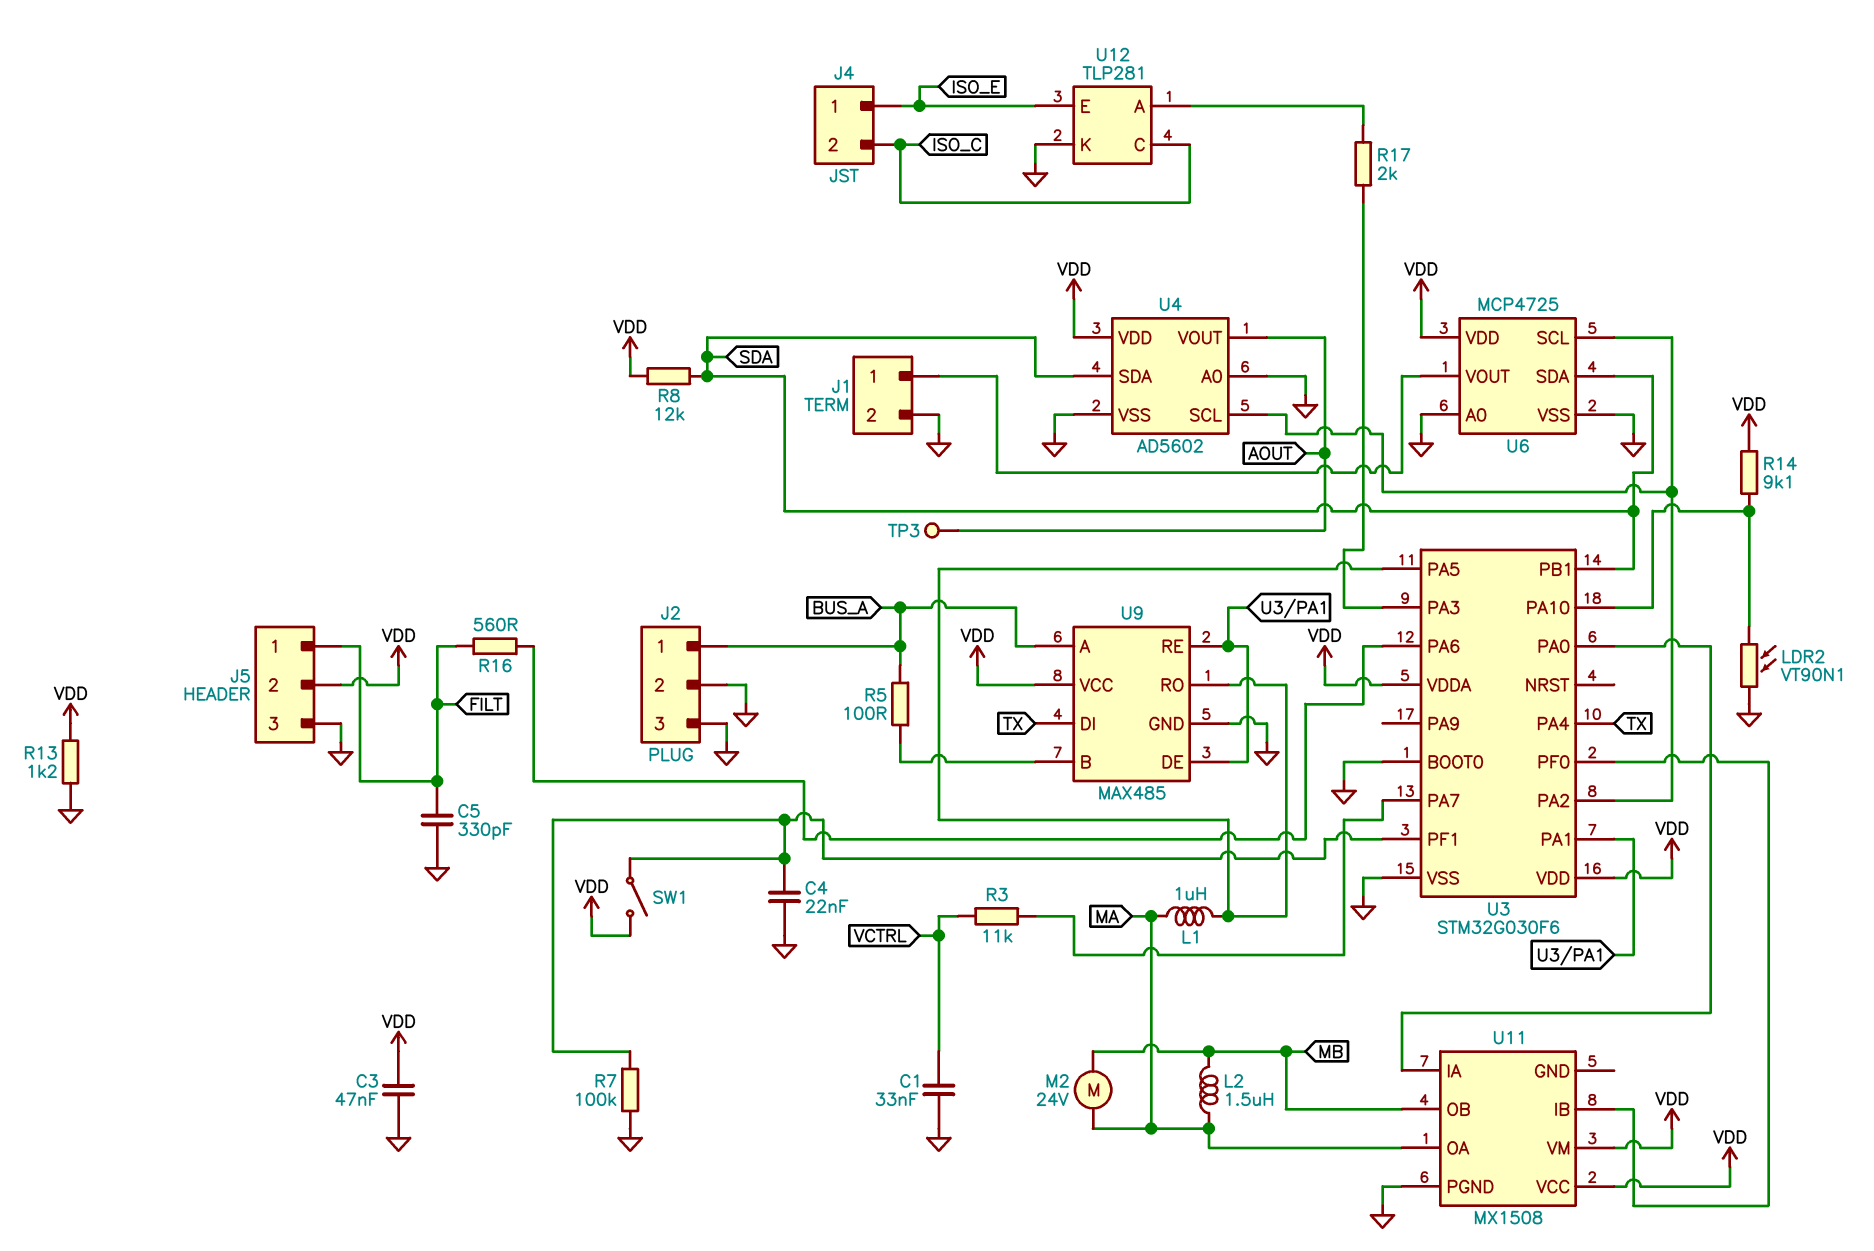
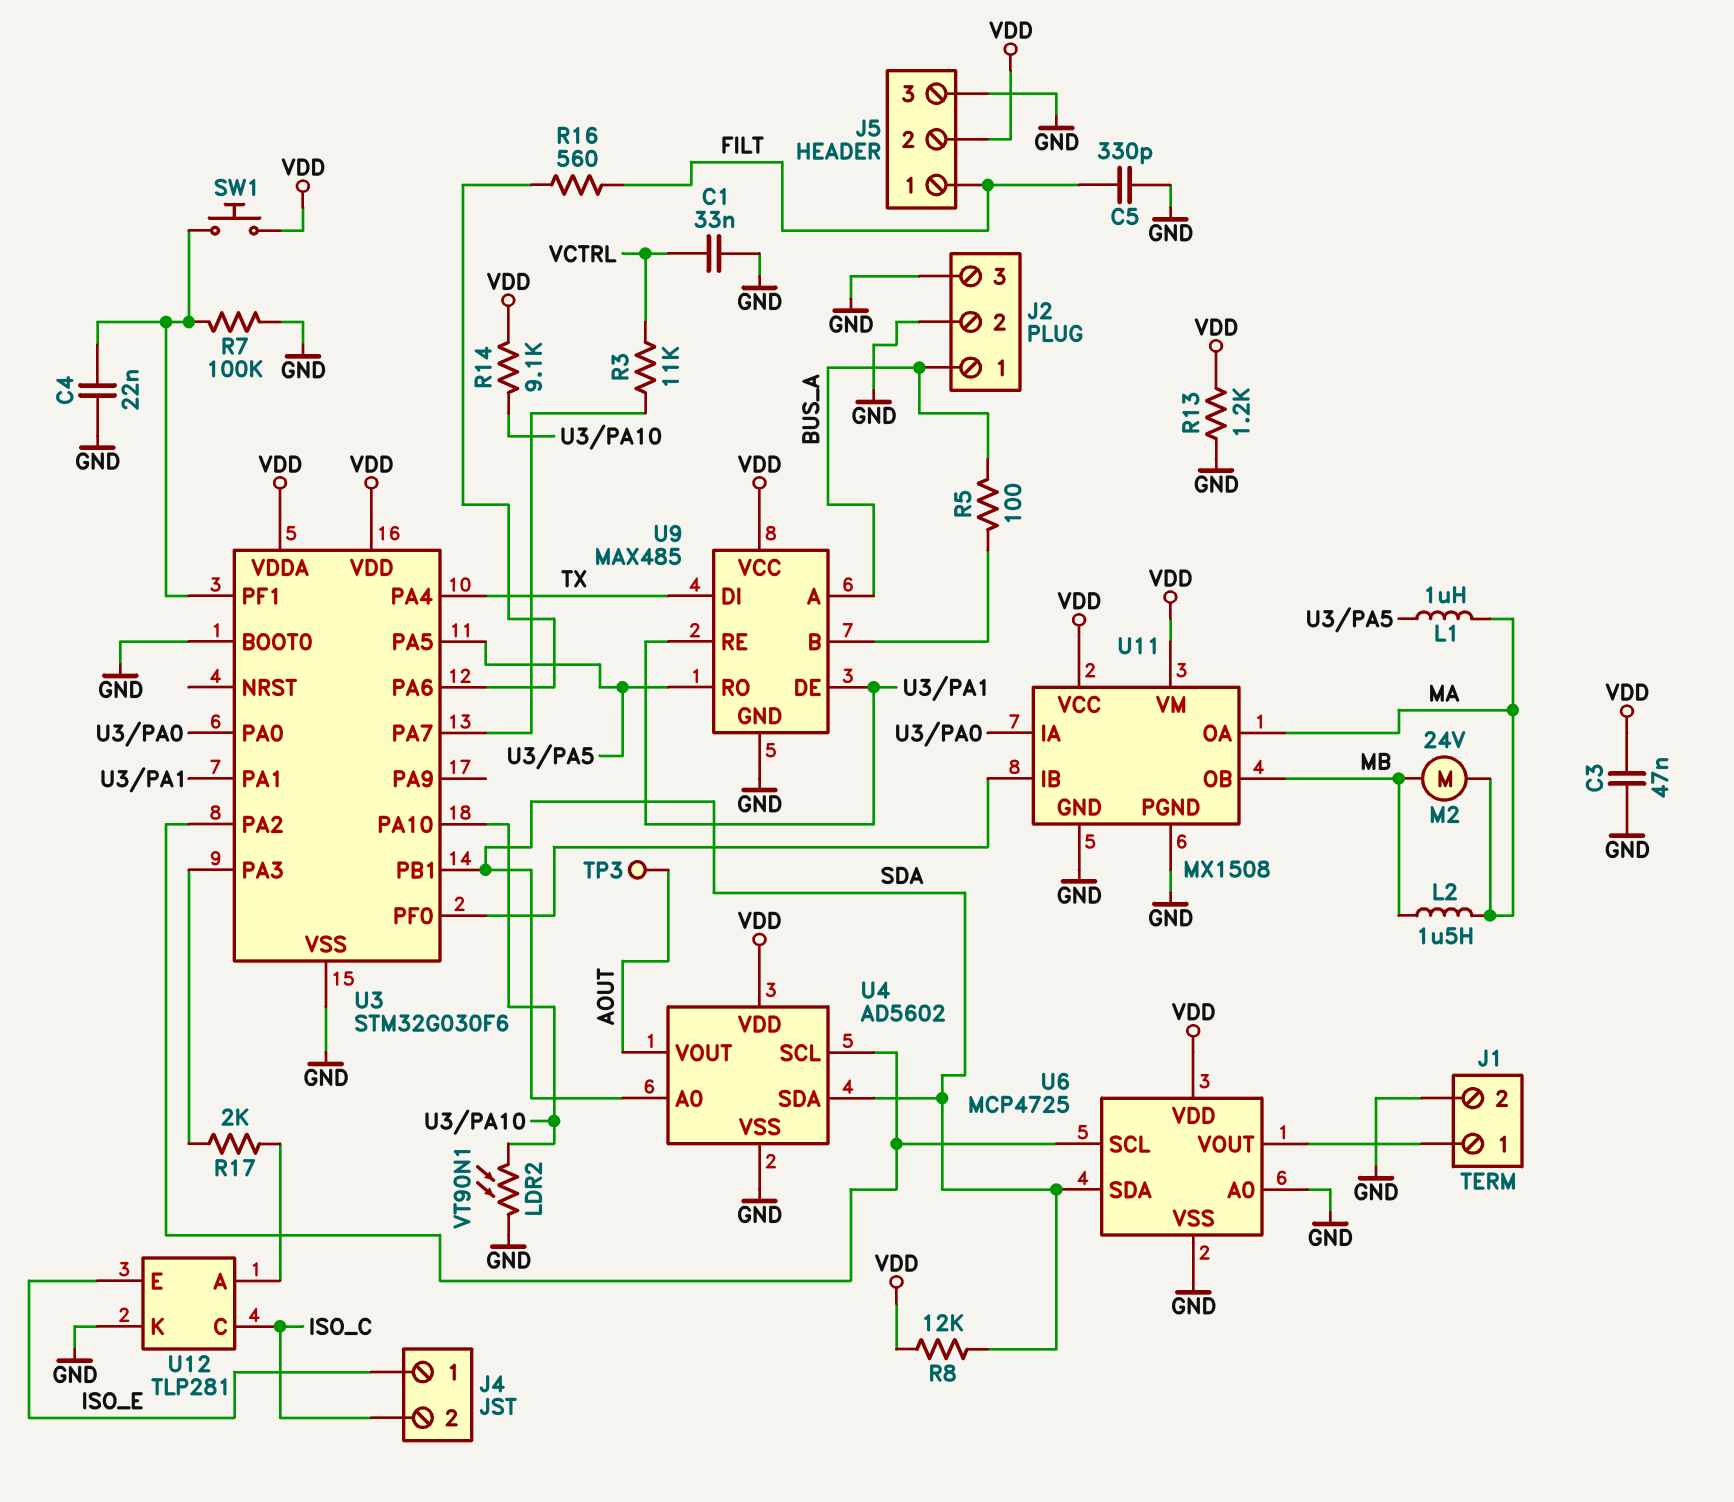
SW1: switch (U3/PF1, VDD) -> button (U3/PF1, VDD)
U4 pin A0: GND -> SDA
U11 pin GND: none -> GND

